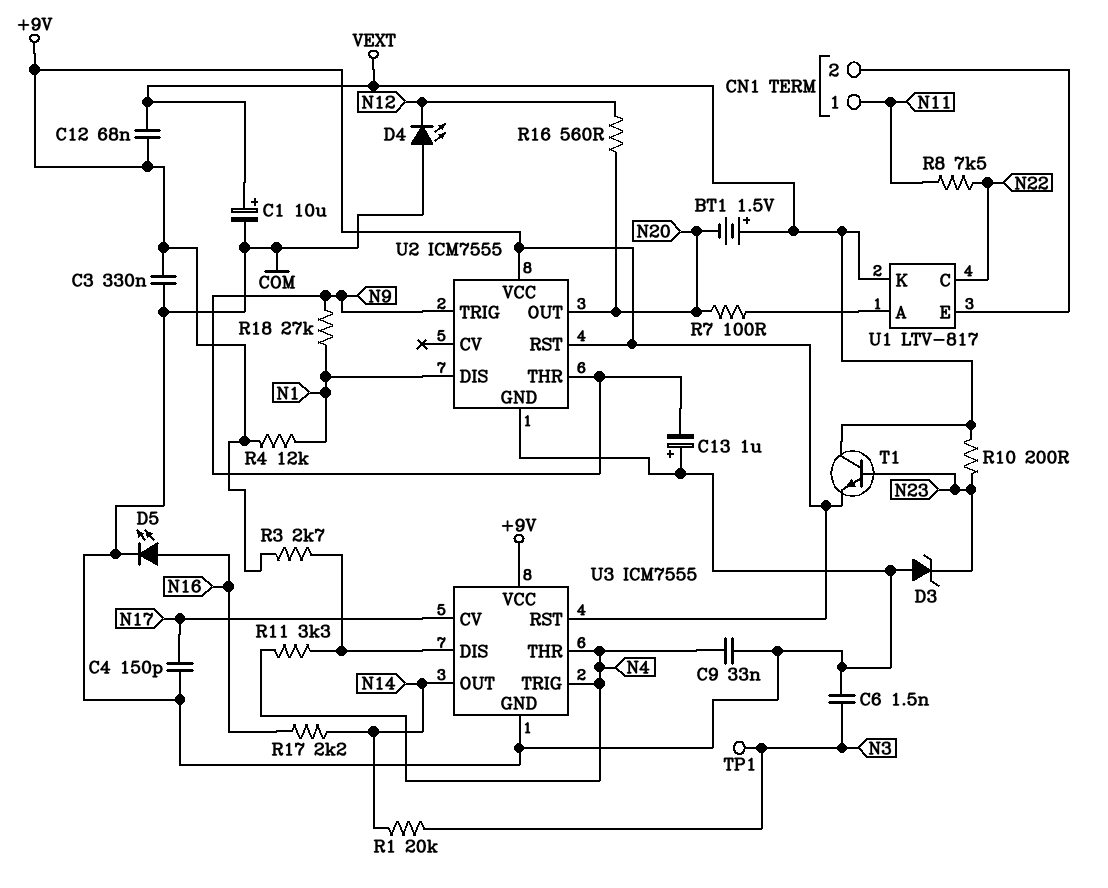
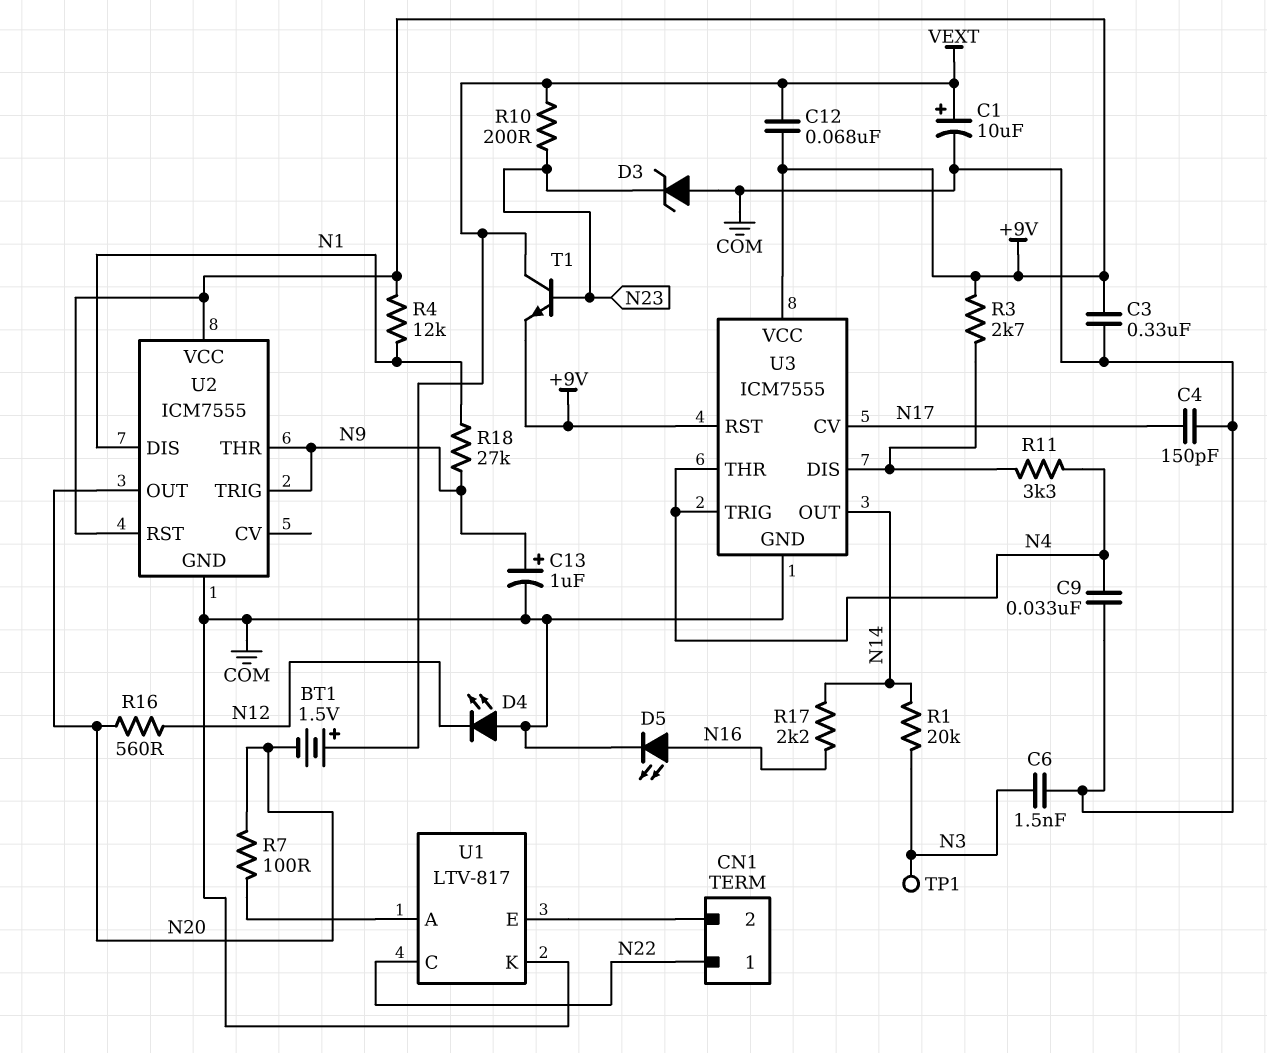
C13: 1uF (plus COM, minus N9) -> 1uF (plus N9, minus COM)
CN1 pin 1: N11 -> N22
R8: 7.5k (N11, N22) -> none
U1 pin K: VEXT -> COM

